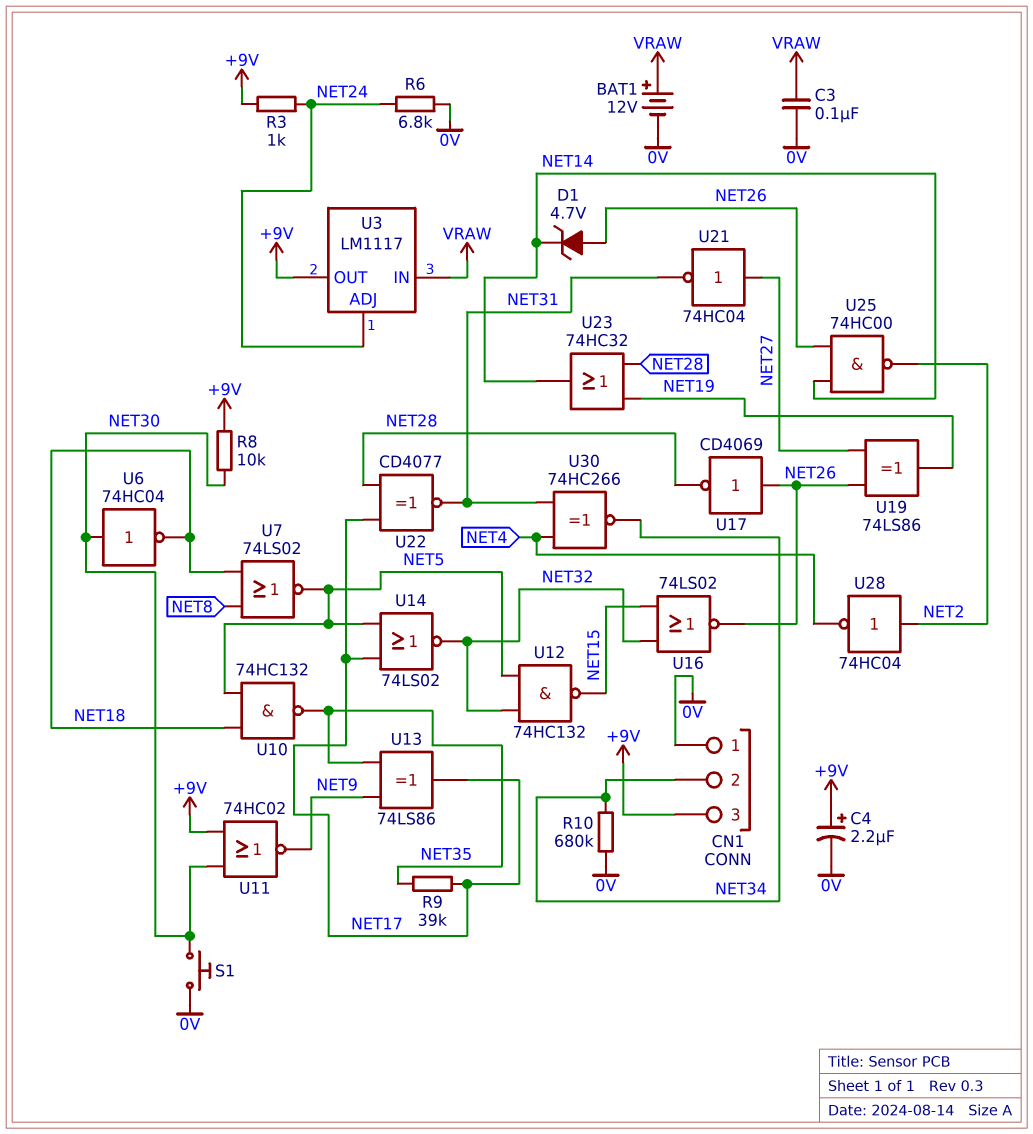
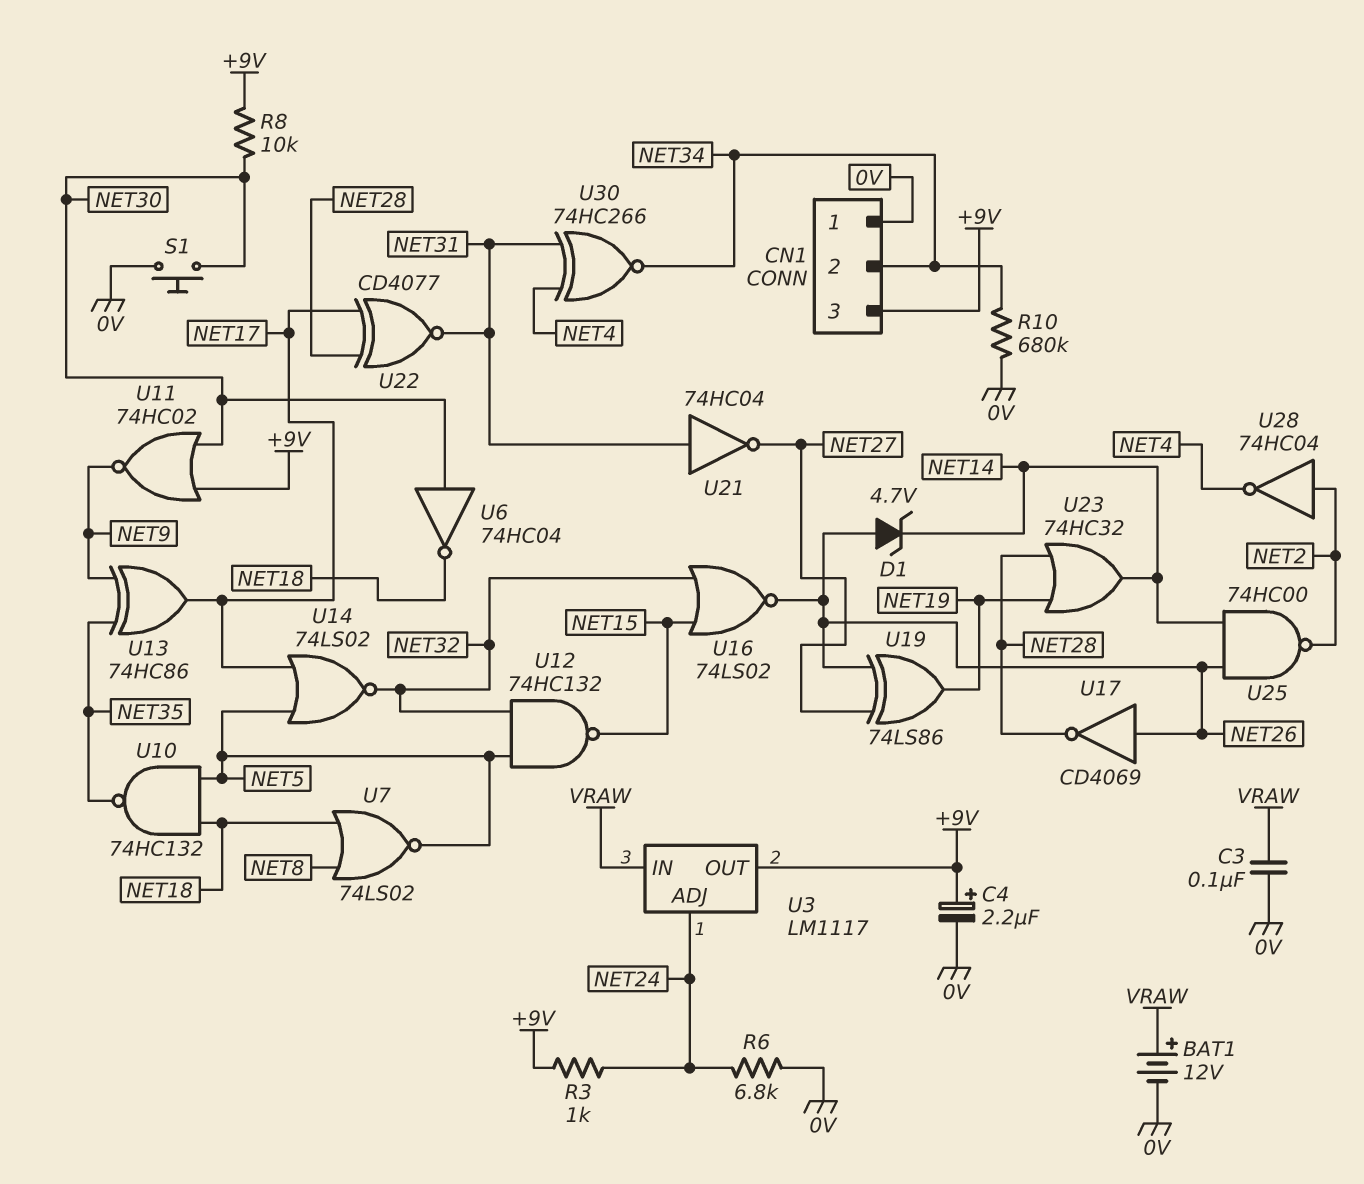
R9: 39k (NET17, NET35) -> none
U13: XOR 74LS86 (in NET9, in NET35, out NET17) -> XOR 74HC86 (in NET9, in NET35, out NET17)
U21: NOT 74HC04 (in NET27, out NET31) -> NOT 74HC04 (in NET31, out NET27)

